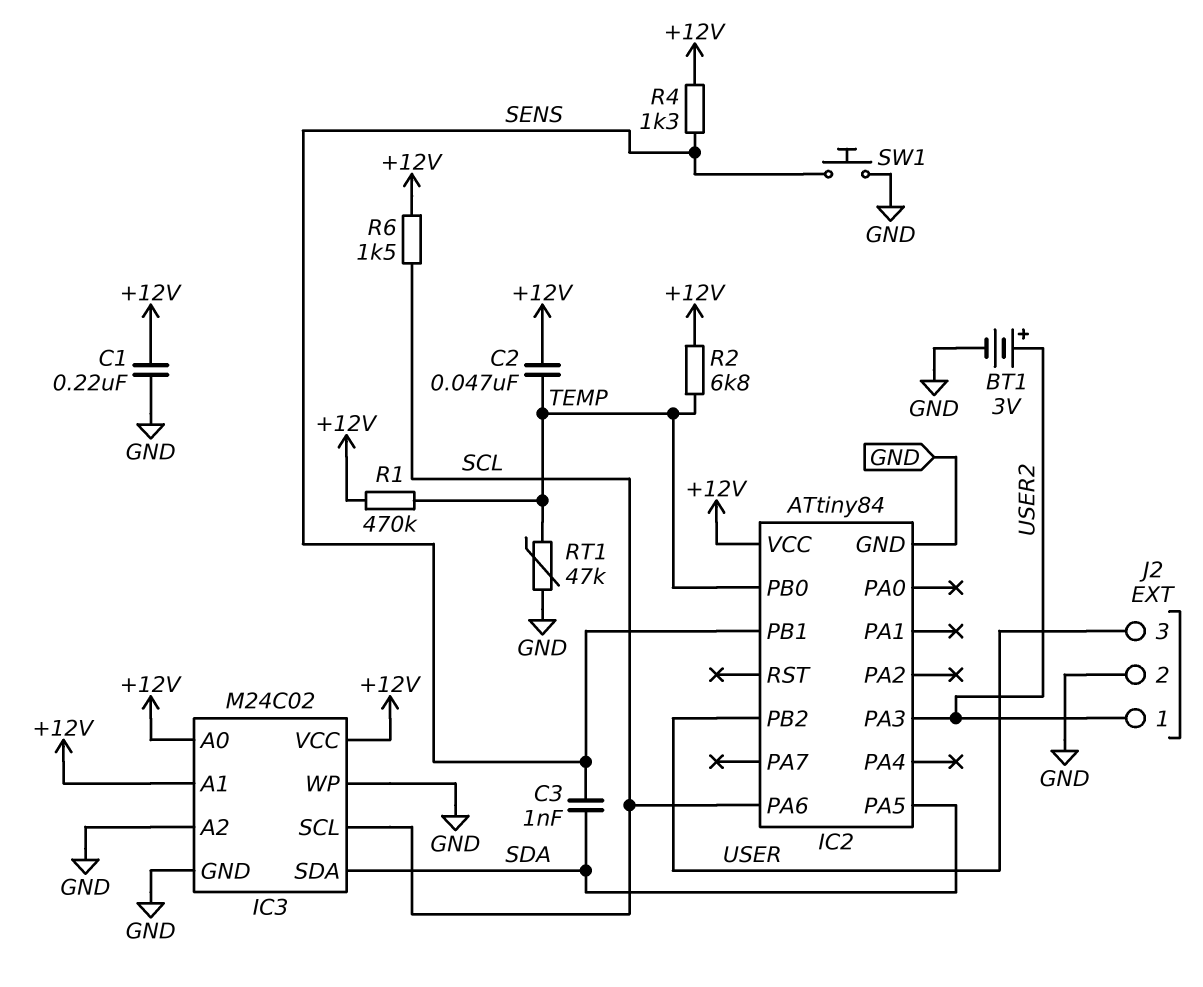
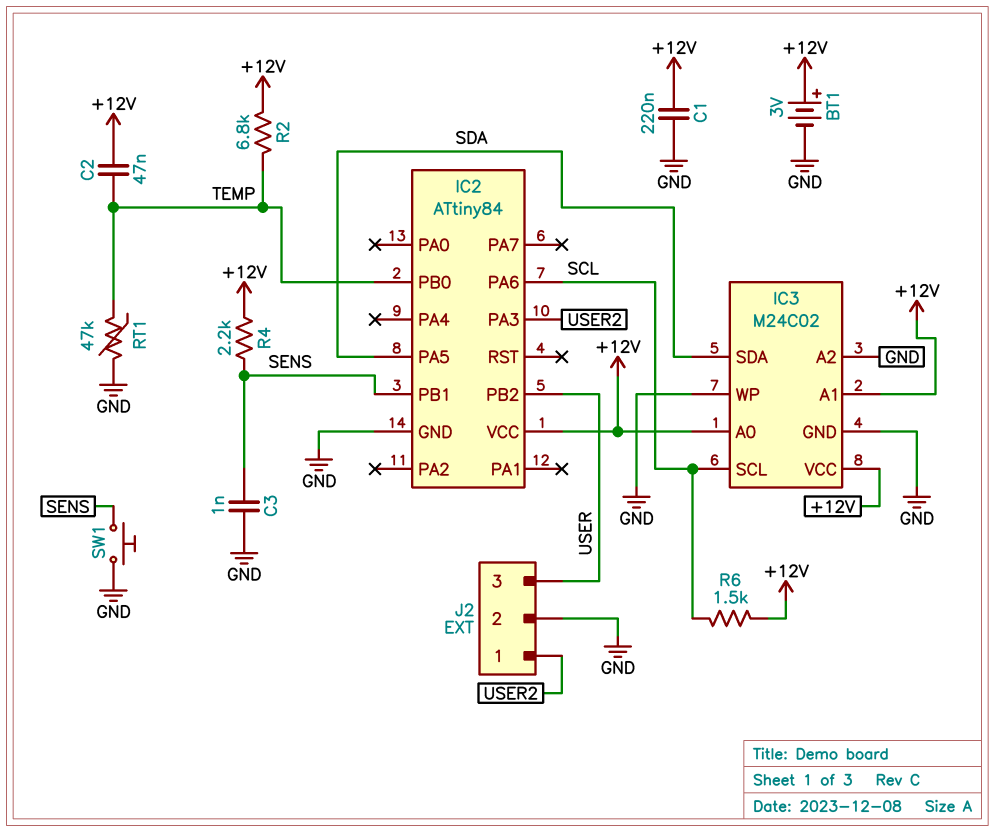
BT1: 3V (plus USER2, minus GND) -> 3V (plus +12V, minus GND)
C3: 1nF (SDA, SENS) -> 1nF (GND, SENS)
R1: 470k (+12V, TEMP) -> none
R4: 1.3k (+12V, SENS) -> 2.2k (+12V, SENS)

